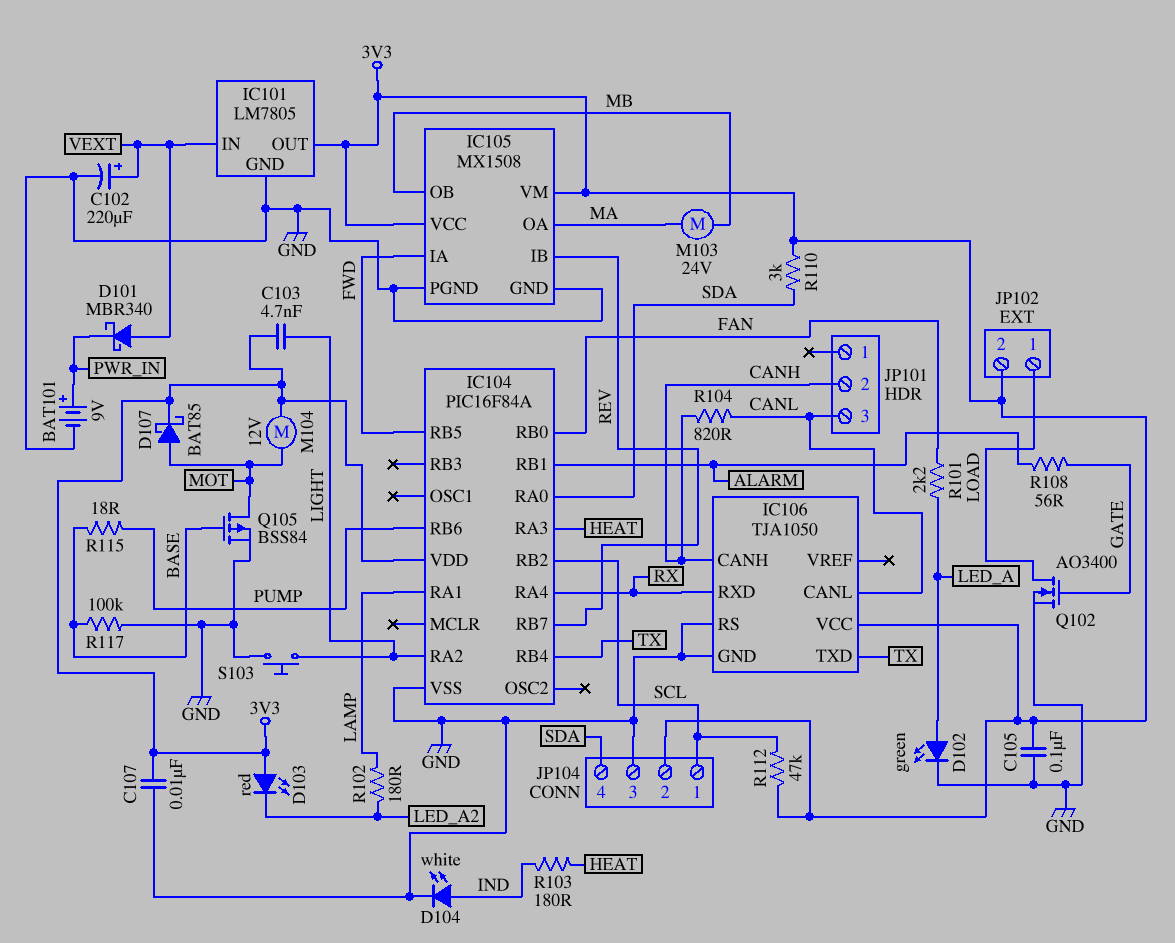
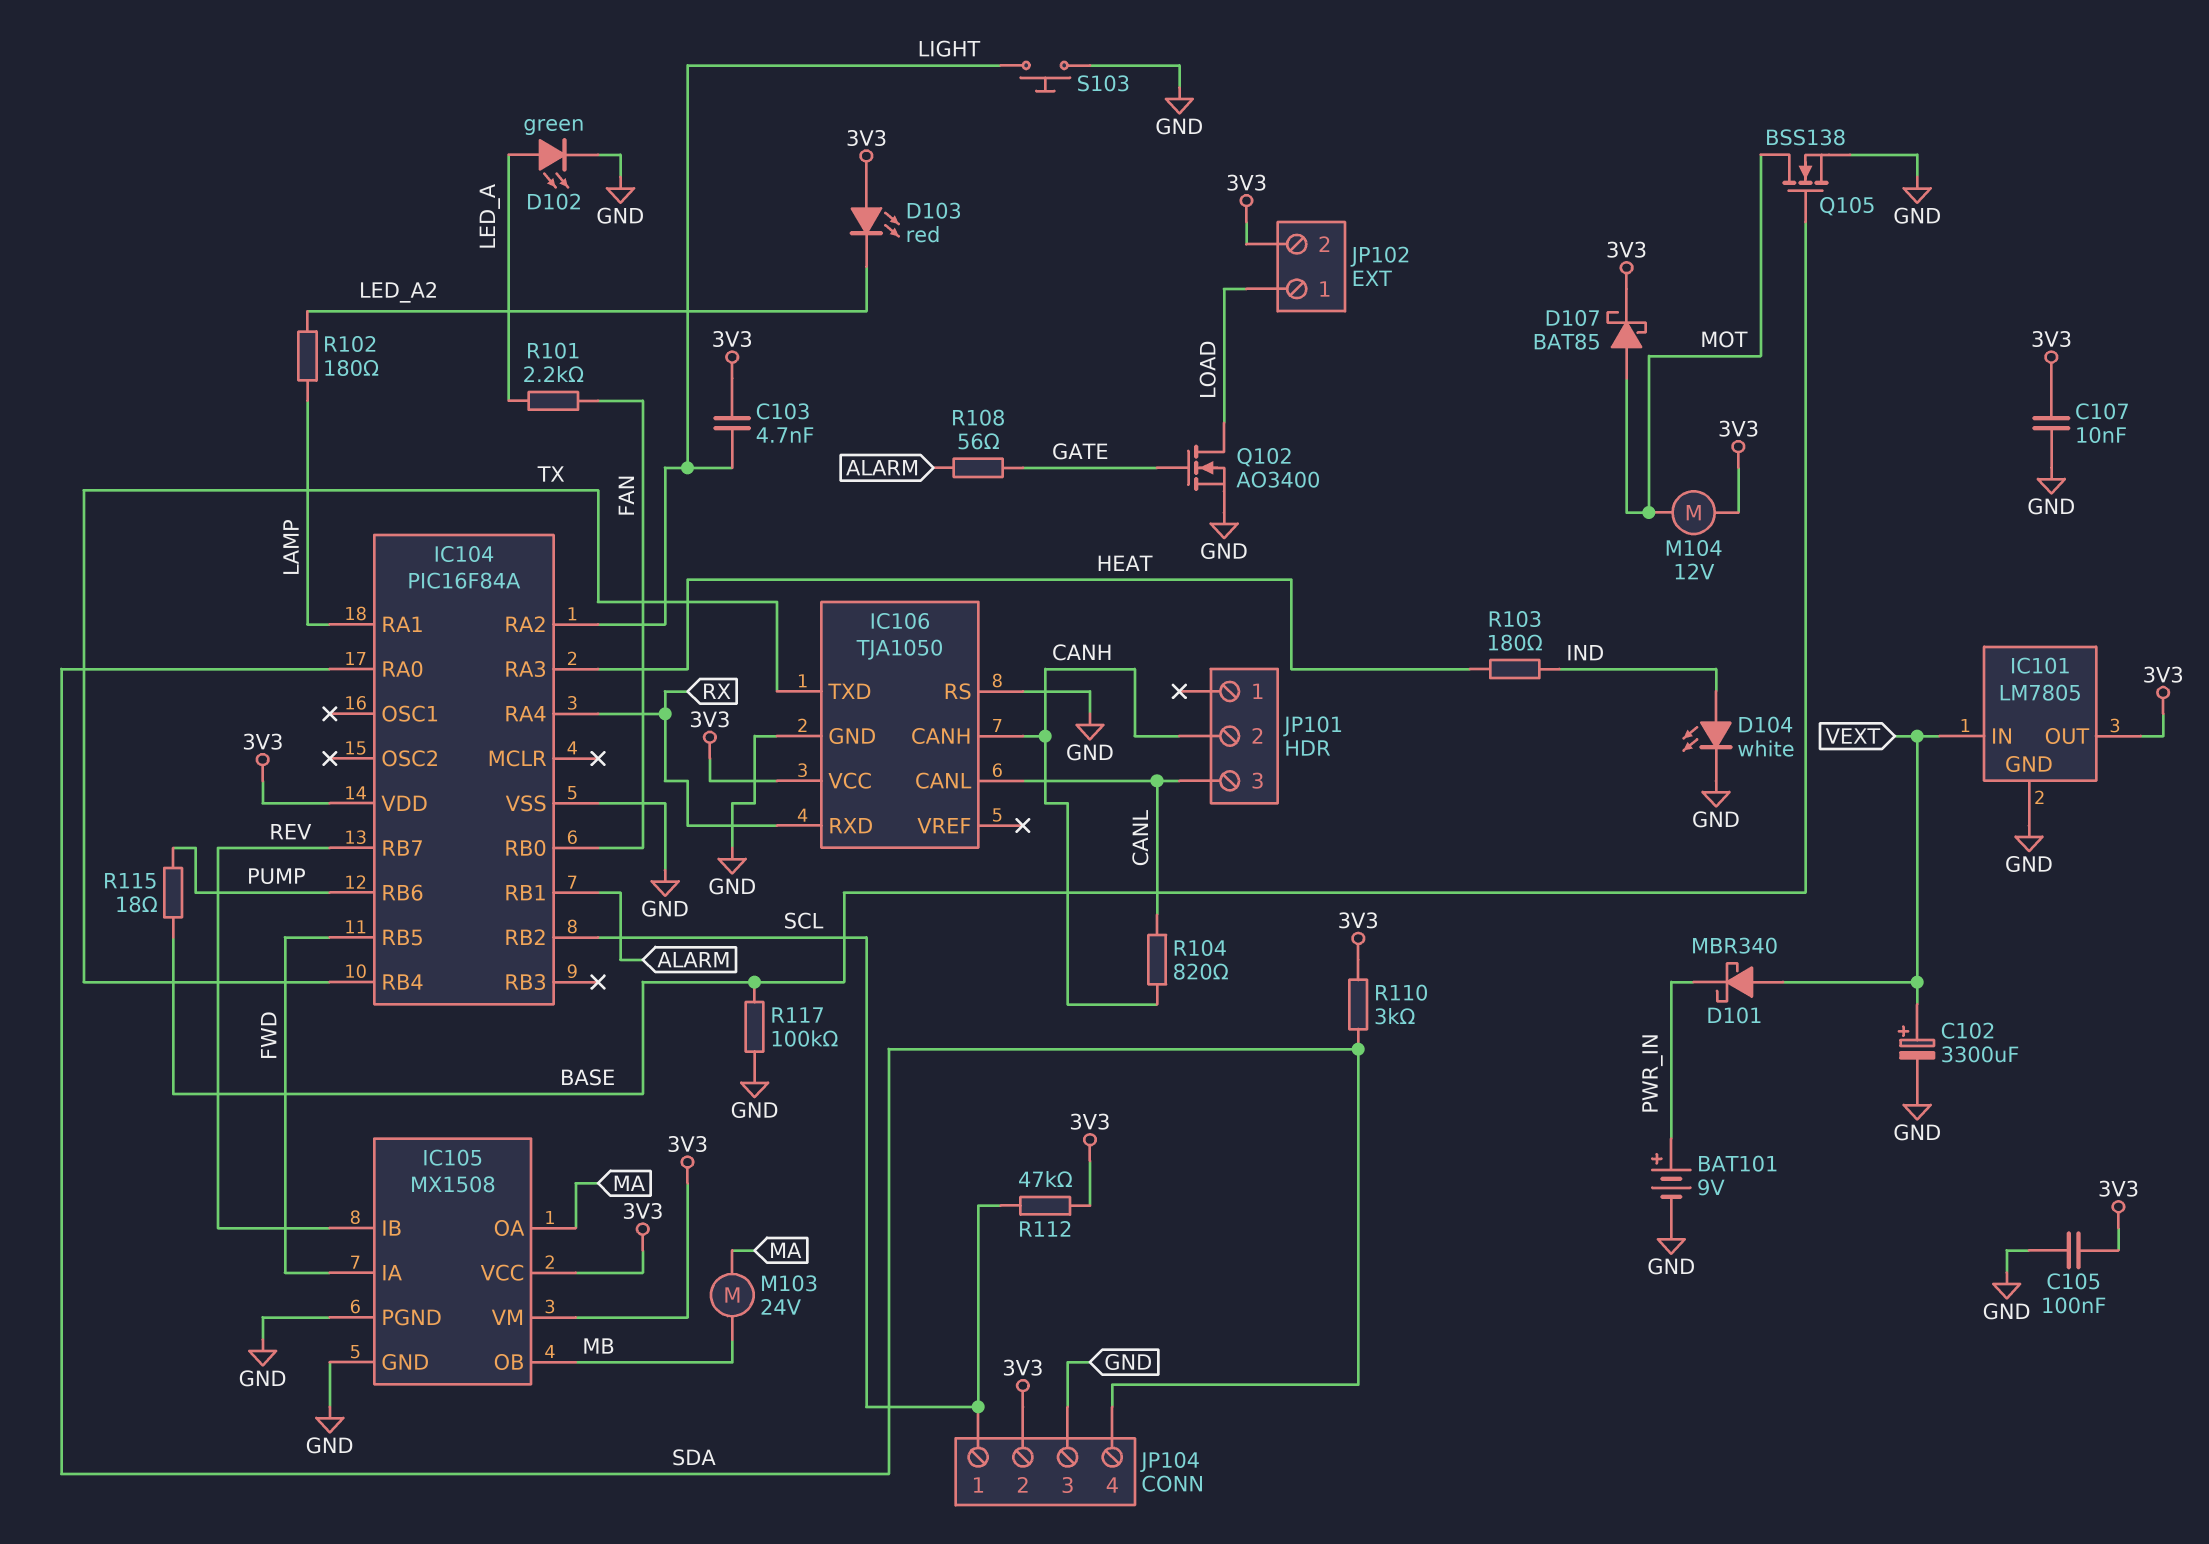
C102: 220uF (plus VEXT, minus GND) -> 3300uF (plus VEXT, minus GND)
Q105: PMOS BSS84 (G BASE, D MOT, S GND) -> NMOS BSS138 (G BASE, D MOT, S GND)

